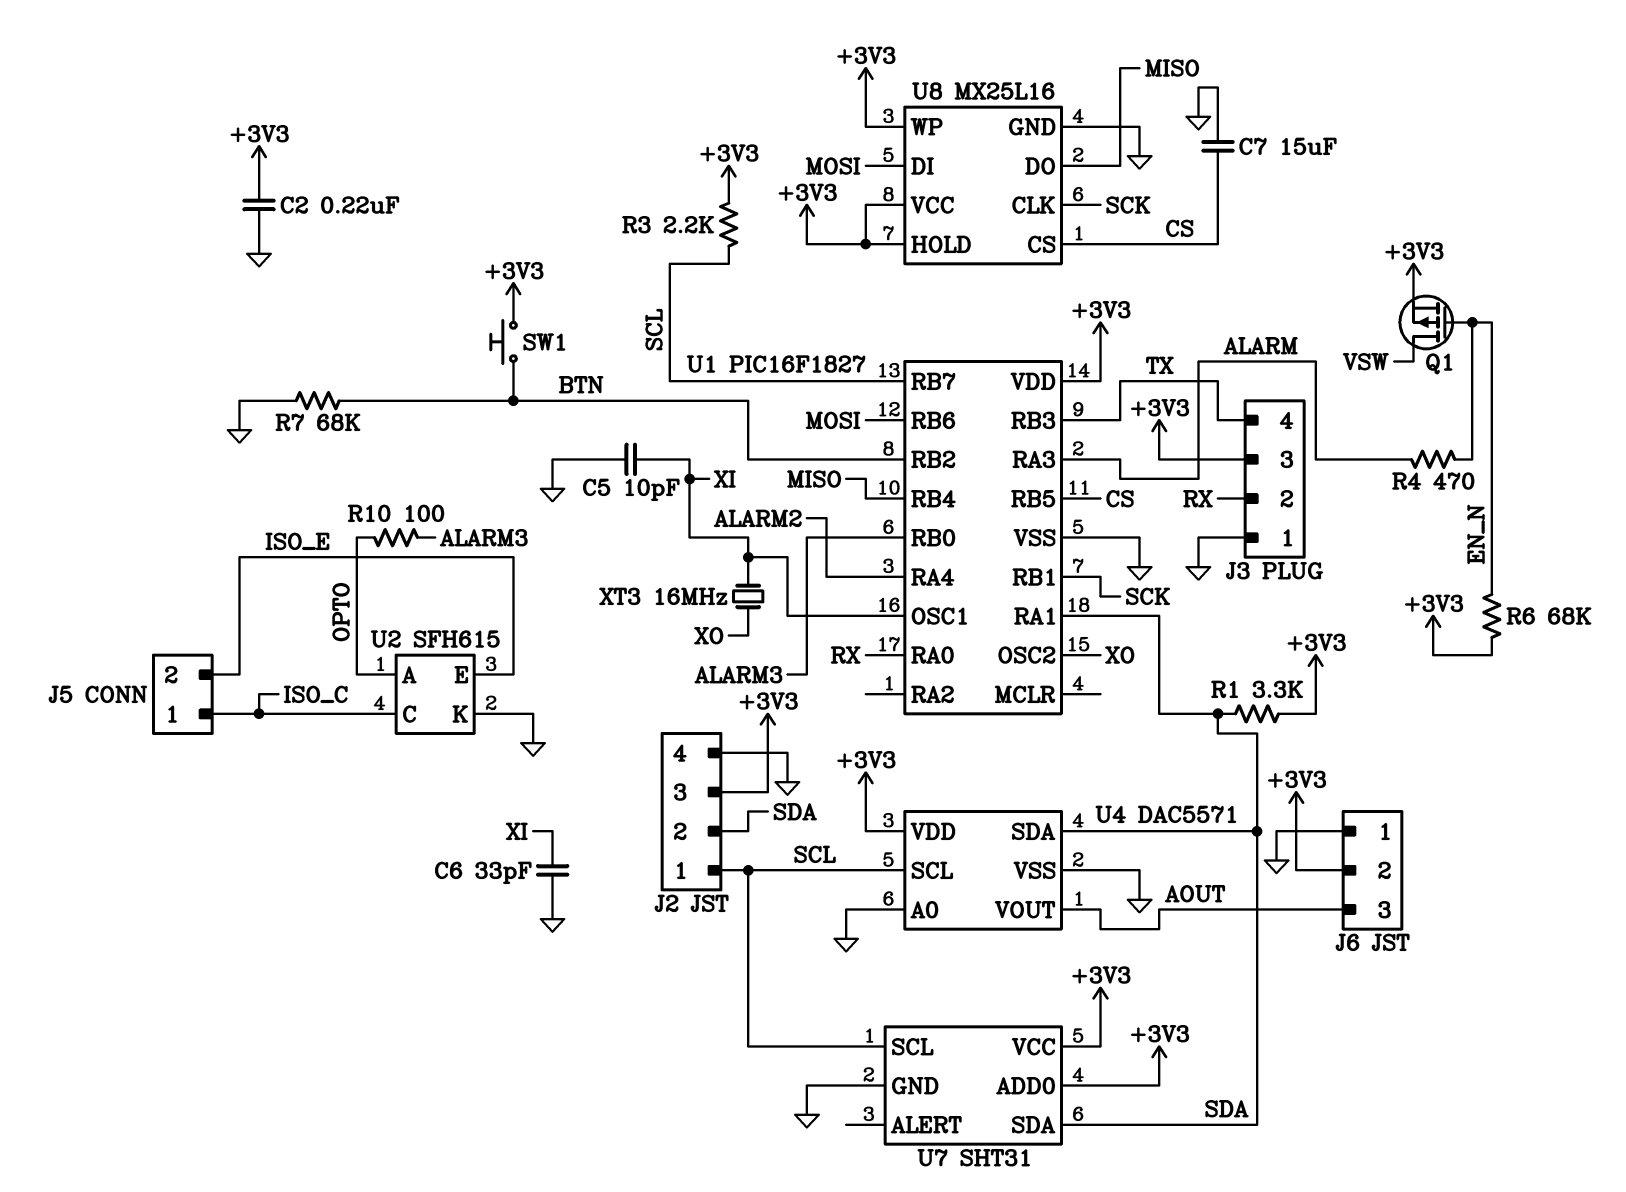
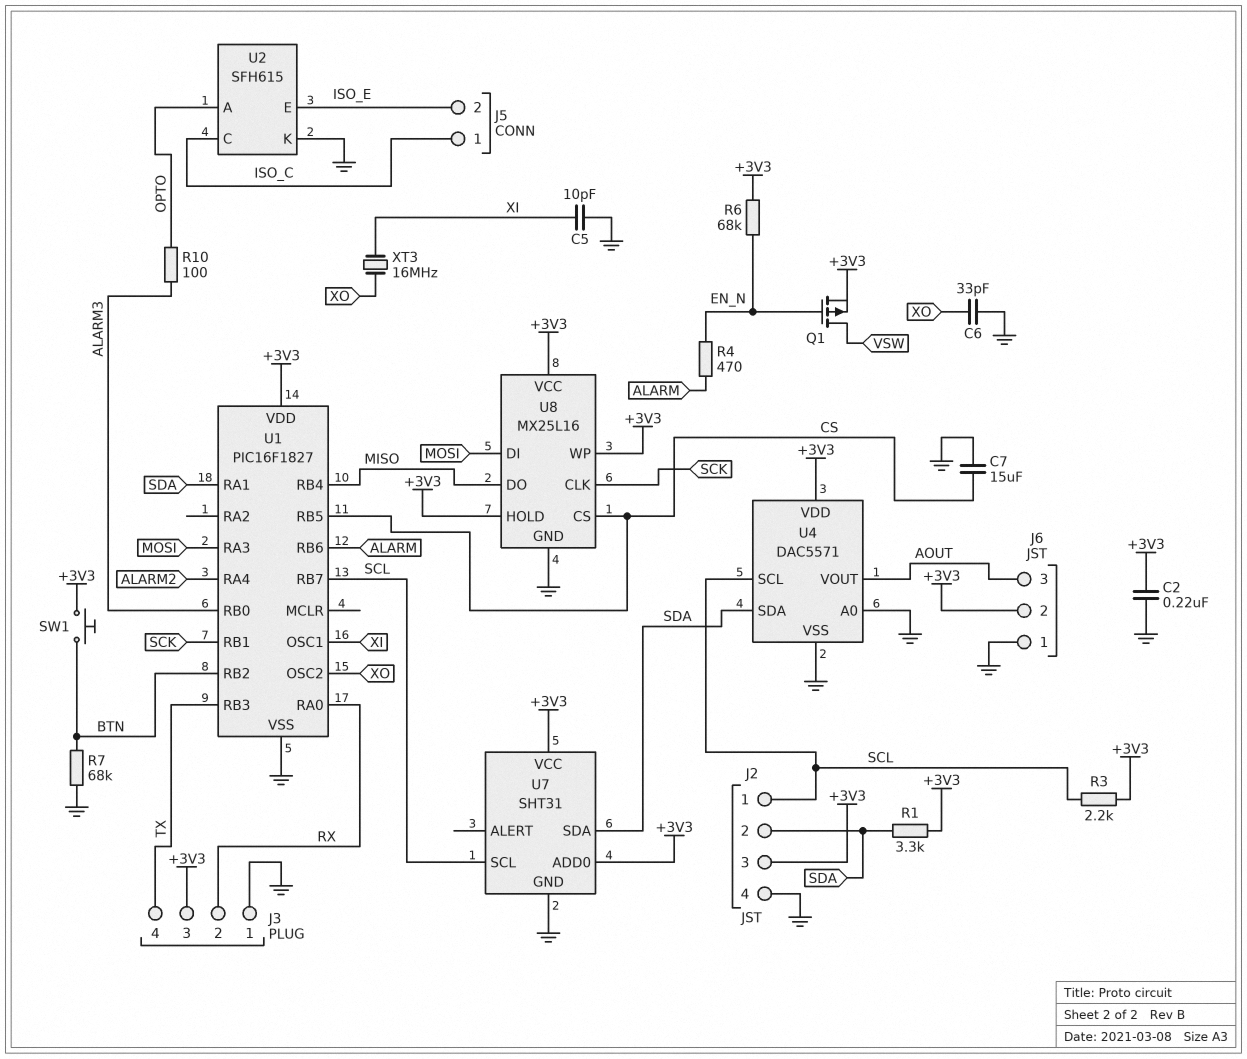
C6: 33pF (GND, XI) -> 33pF (GND, XO)
U1 pin RA3: ALARM -> MOSI
U1 pin RB6: MOSI -> ALARM

